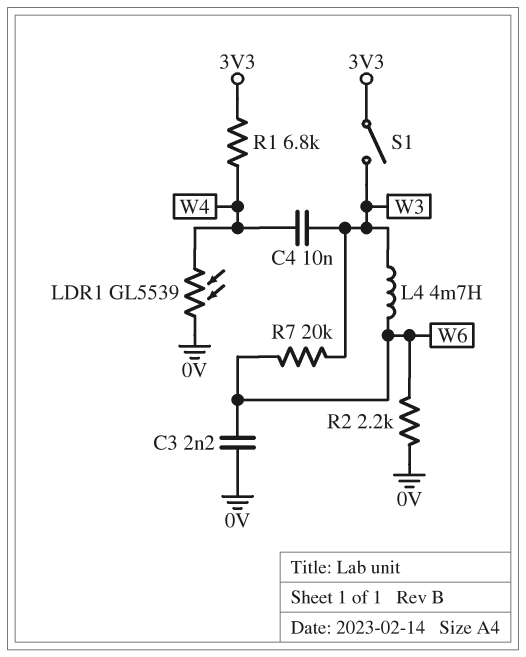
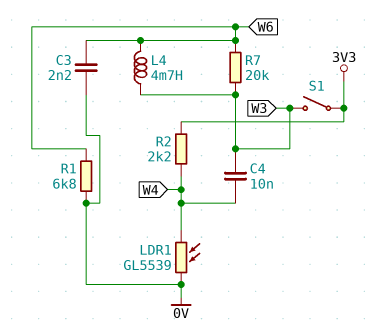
R1: 6.8k (3V3, W4) -> 6.8k (0V, W6)
R2: 2.2k (0V, W6) -> 2.2k (3V3, W4)

